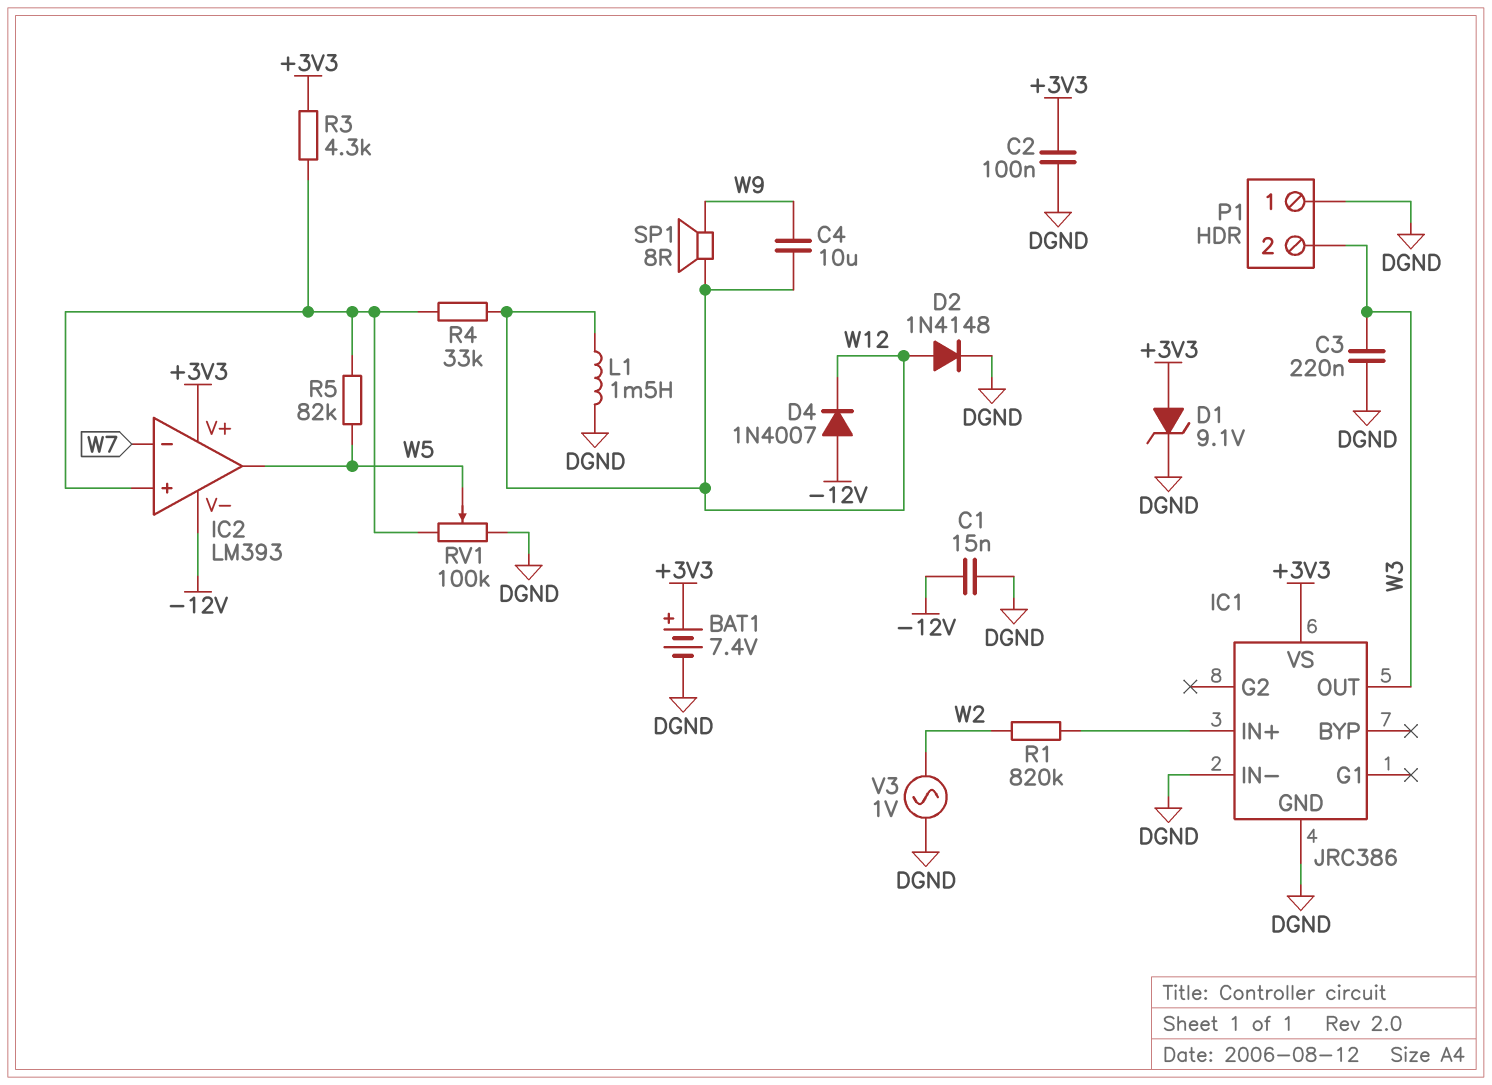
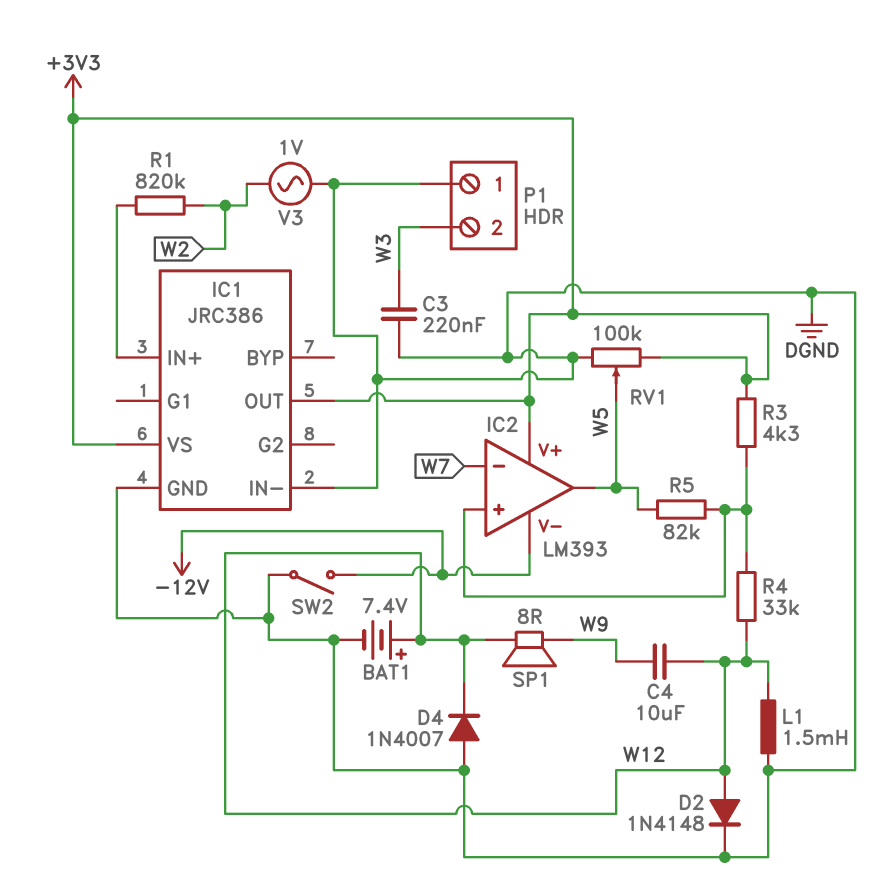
BAT1: 7.4V (plus +3V3, minus DGND) -> 7.4V (plus W12, minus DGND)
C1: 15nF (-12V, DGND) -> none
C2: 100nF (+3V3, DGND) -> none
D1: zener 9.1V (A +3V3, K DGND) -> none
D4: diode 1N4007 (A -12V, K W12) -> diode 1N4007 (A DGND, K W12)
IC1 pin OUT: W3 -> +3V3
RV1: 100k (DGND, IC2/in+, wiper W5) -> 100k (+3V3, DGND, wiper W5)
SW2: none -> switch (-12V, DGND)

